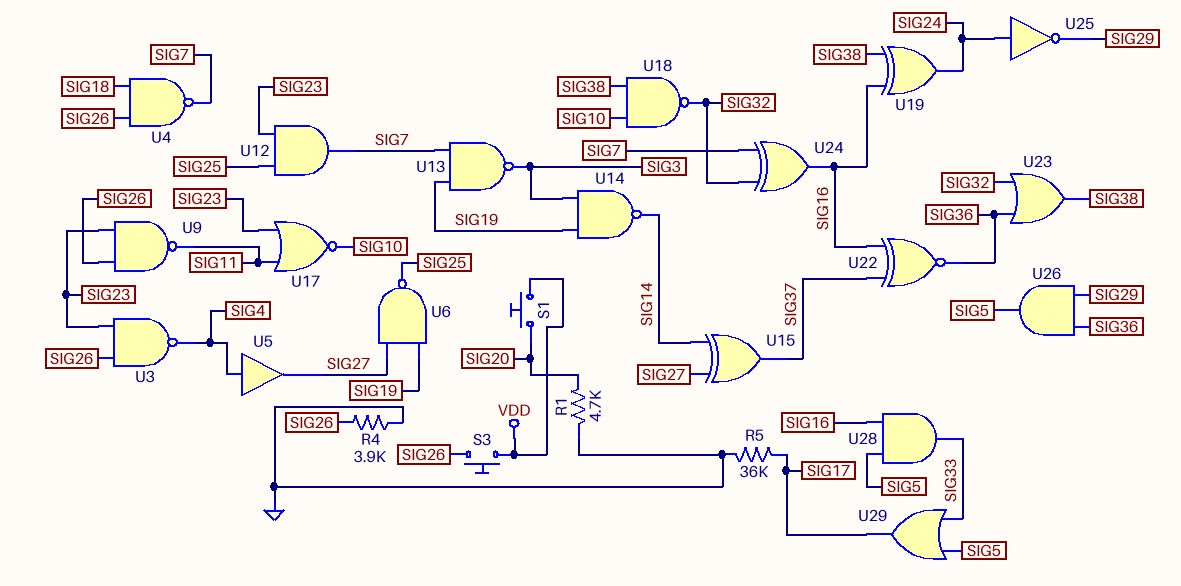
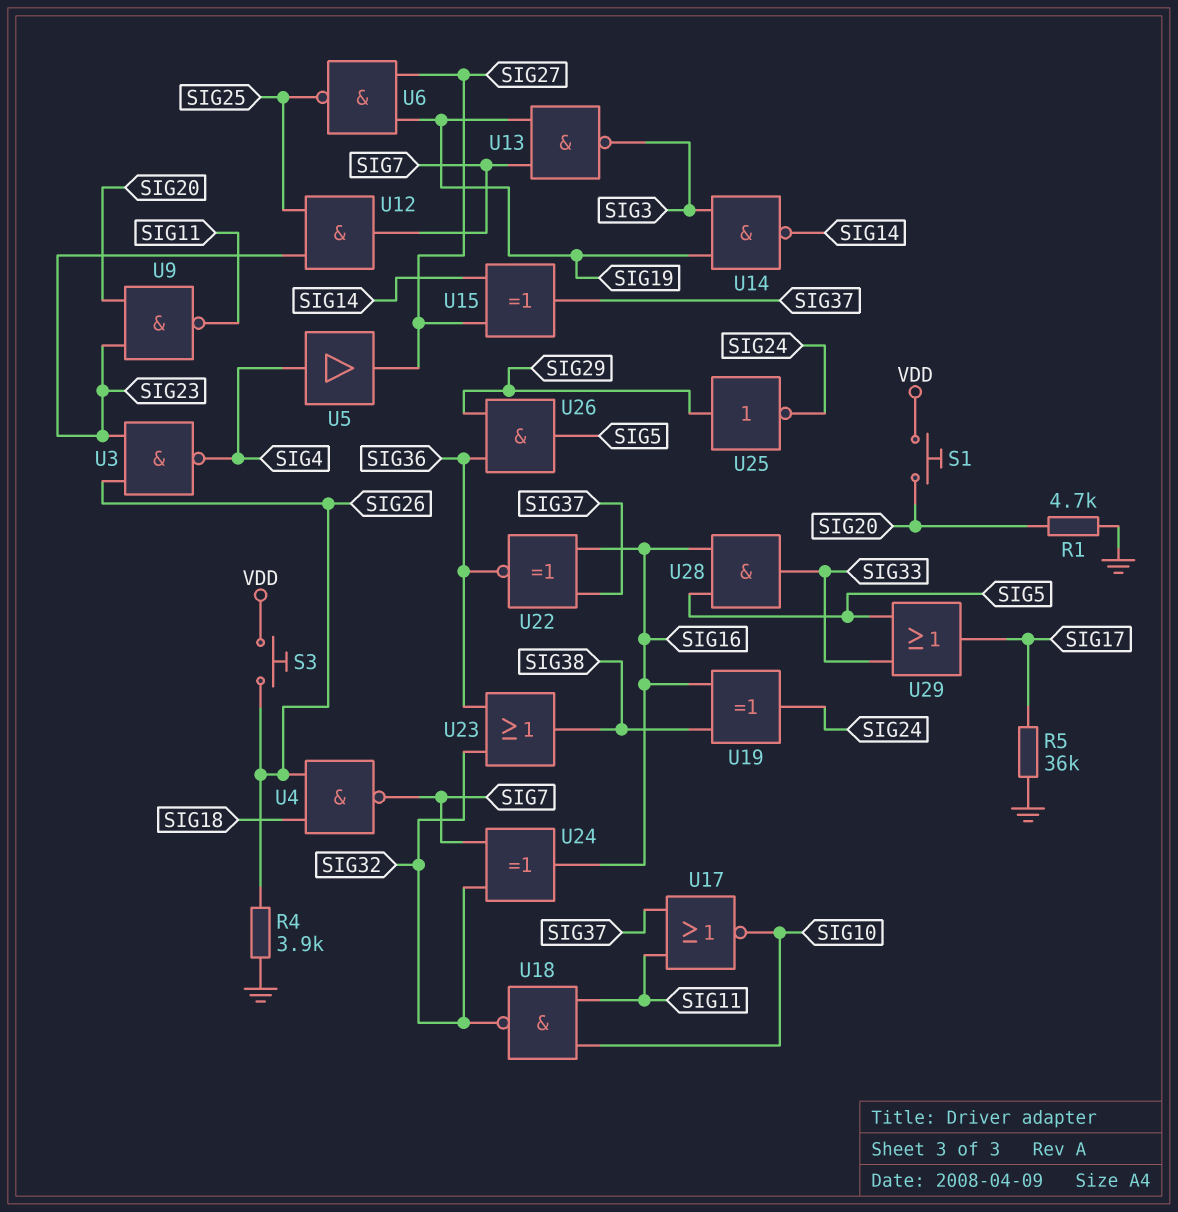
U9: NAND (in SIG23, in SIG26, out SIG11) -> NAND (in SIG20, in SIG23, out SIG11)
U17: NOR (in SIG11, in SIG23, out SIG10) -> NOR (in SIG11, in SIG37, out SIG10)
U18: NAND (in SIG10, in SIG38, out SIG32) -> NAND (in SIG10, in SIG11, out SIG32)
U25: NOT (in SIG24, out SIG29) -> NOT (in SIG29, out SIG24)

